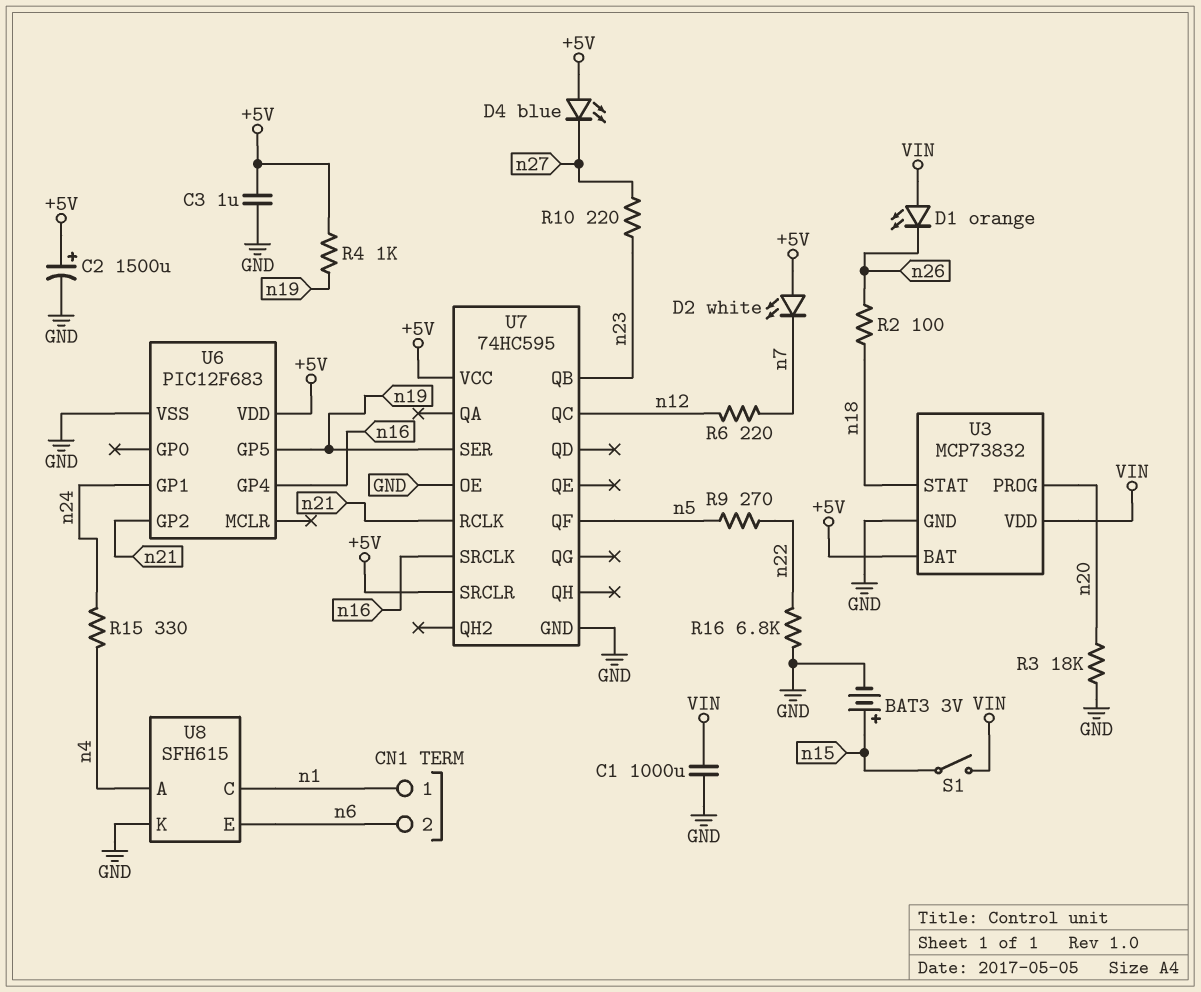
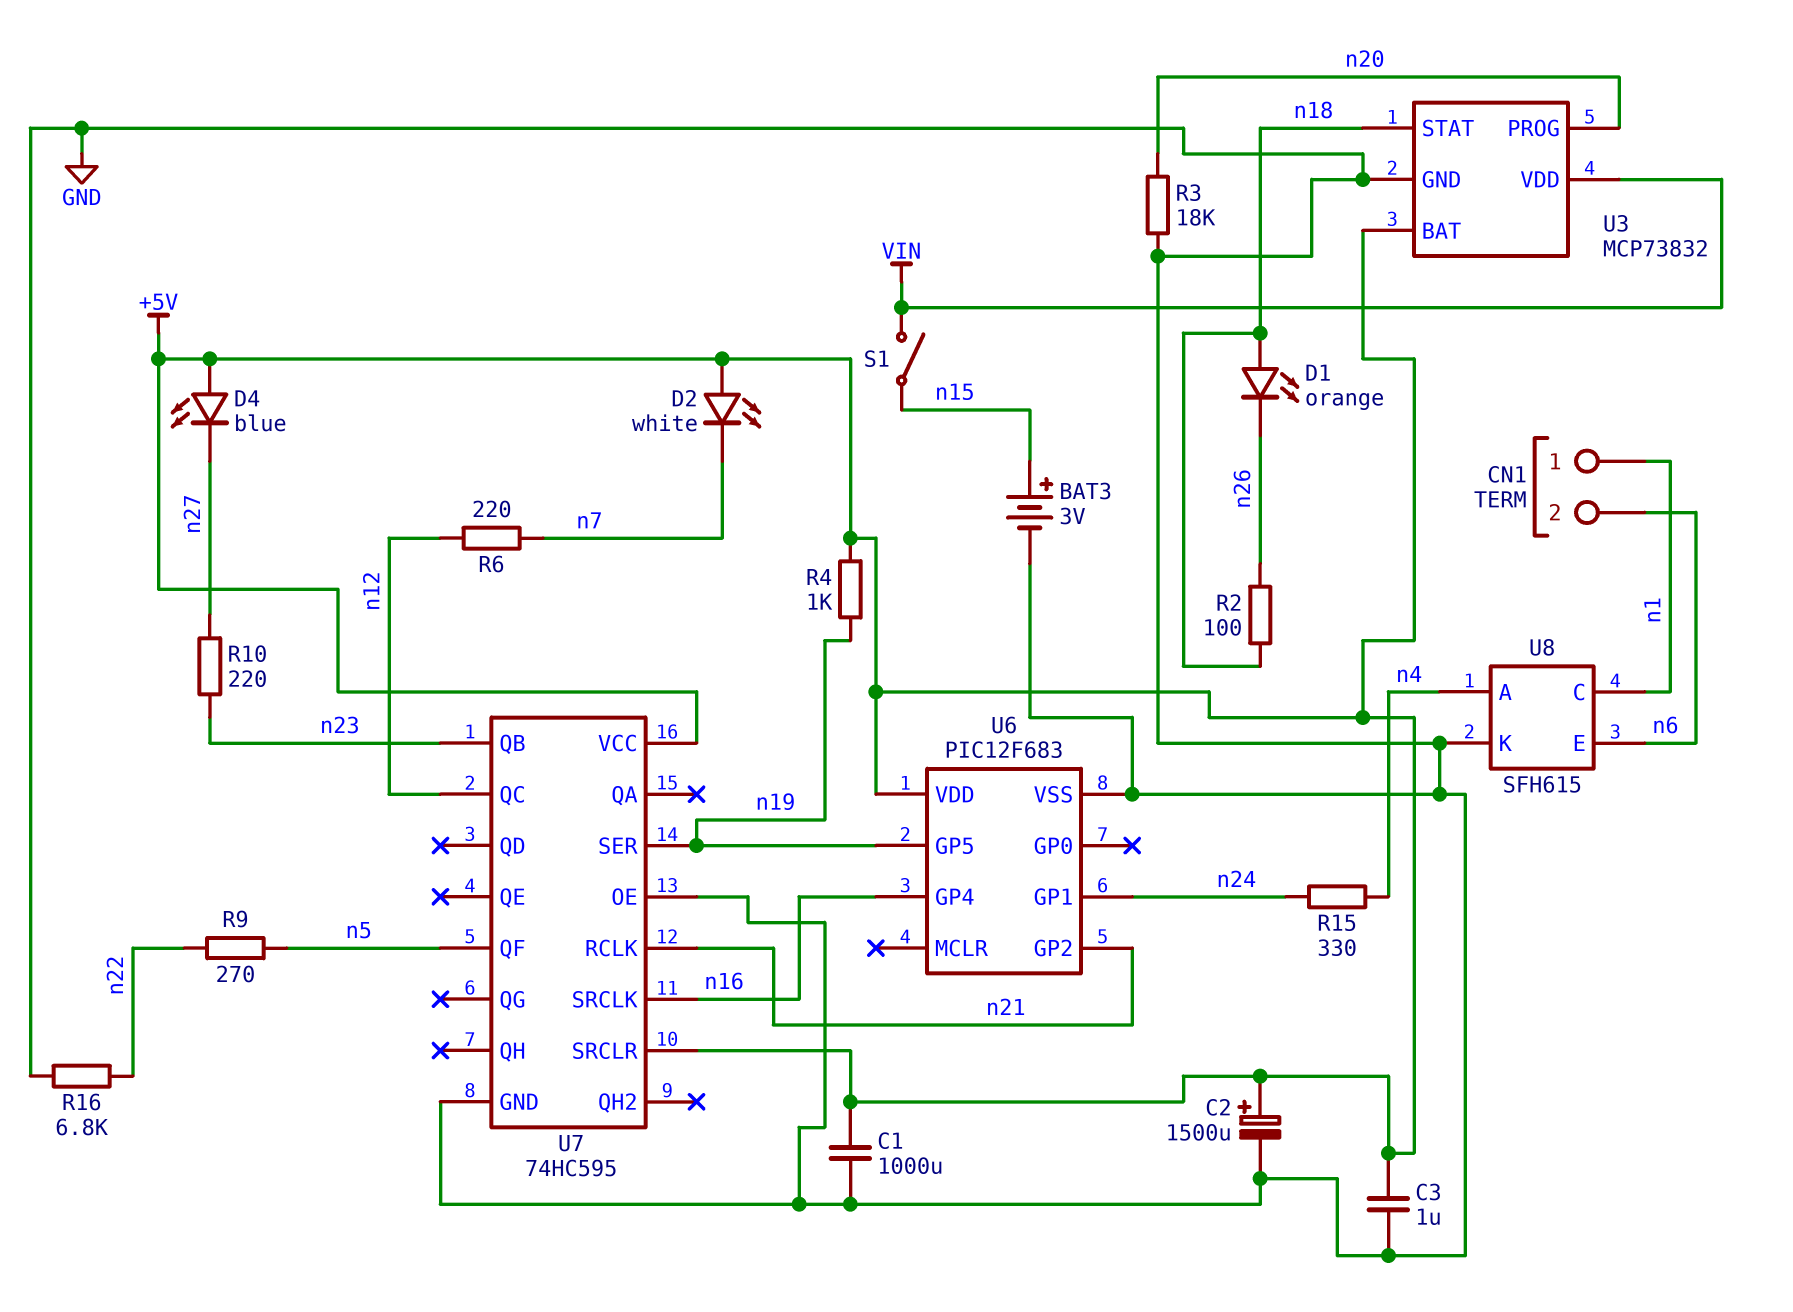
C1: 1000uF (GND, VIN) -> 1000uF (+5V, GND)
D1: LED orange (A VIN, K n26) -> LED orange (A n18, K n26)

